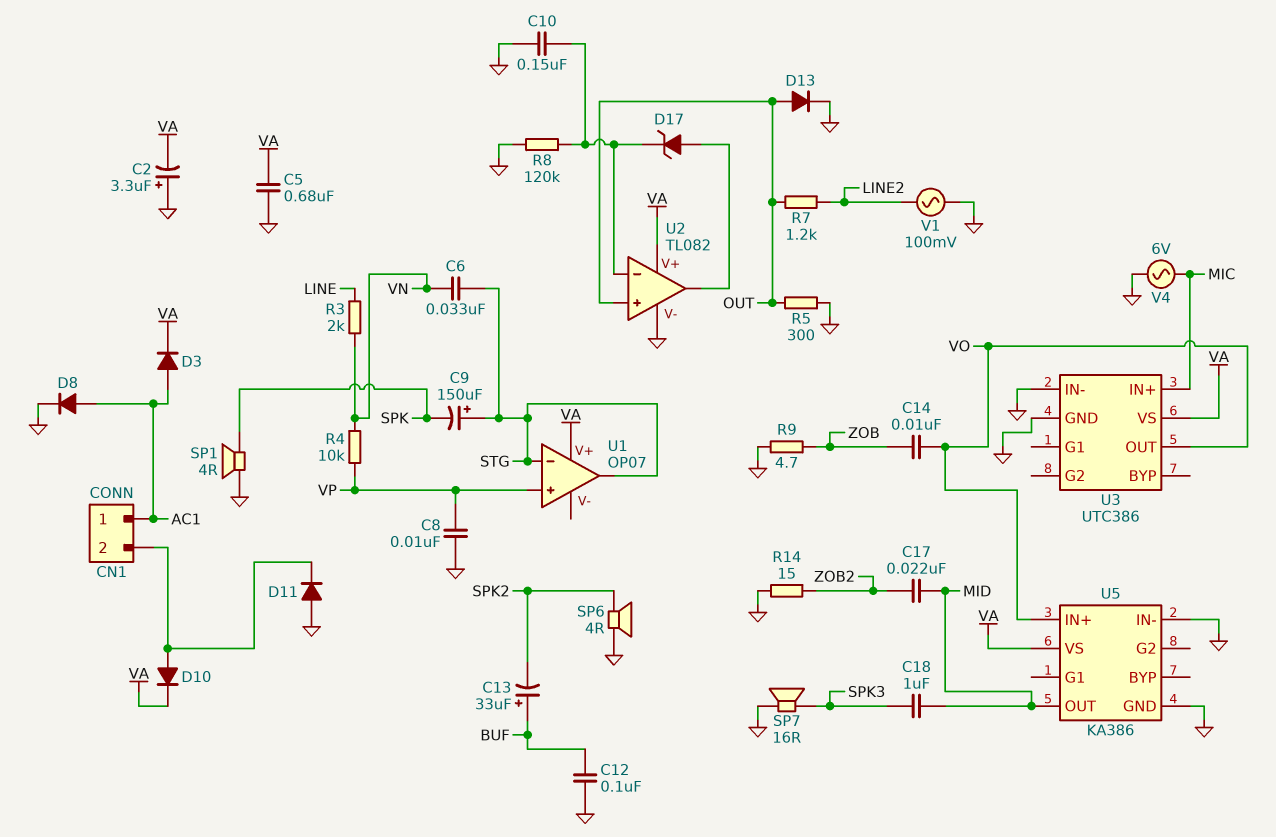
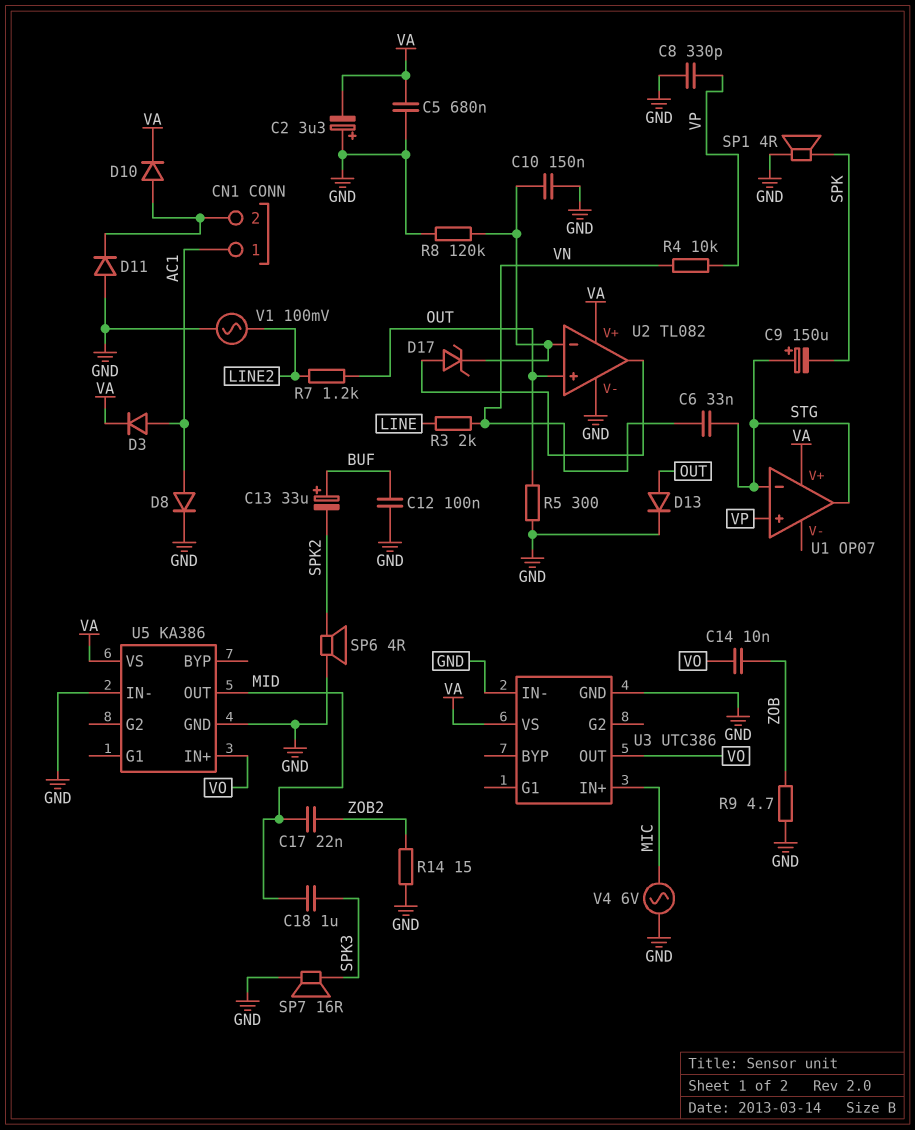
C8: 10nF (GND, VP) -> 330pF (GND, VP)

